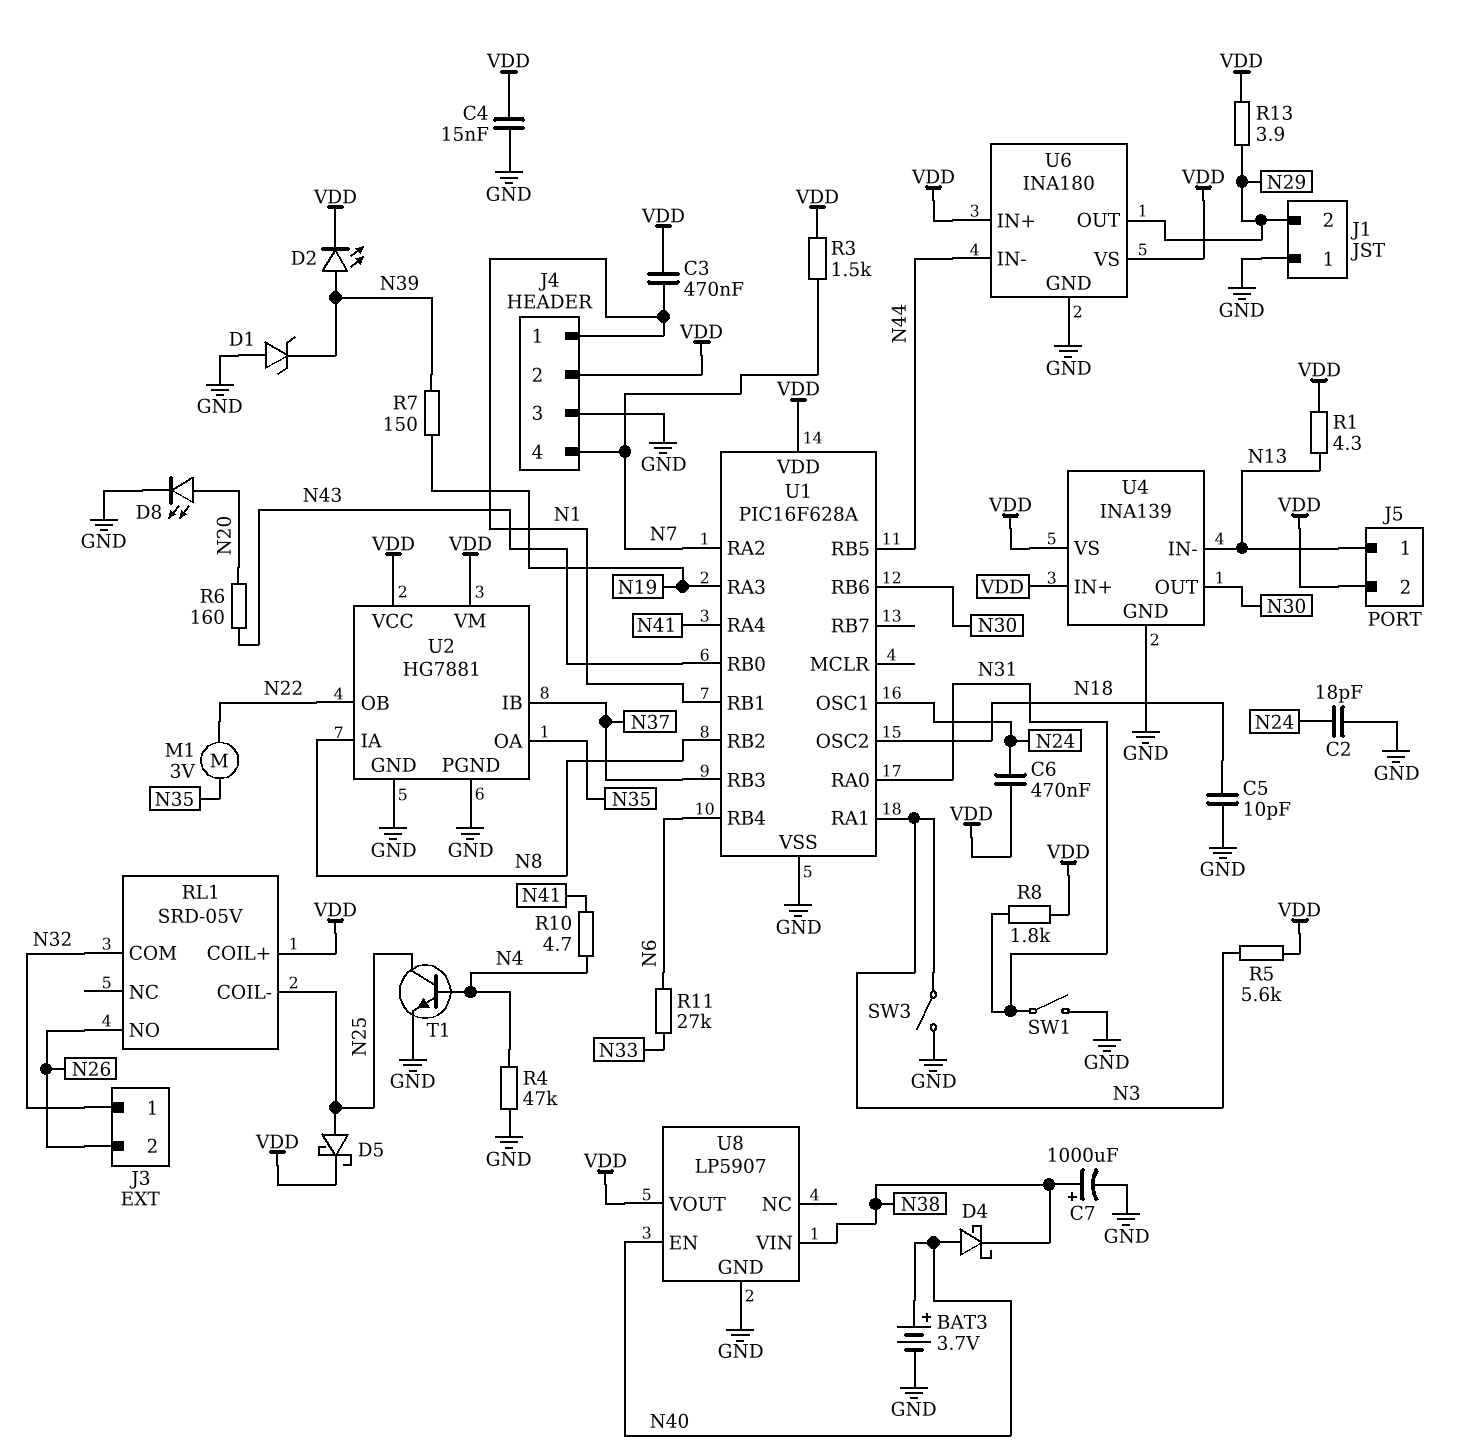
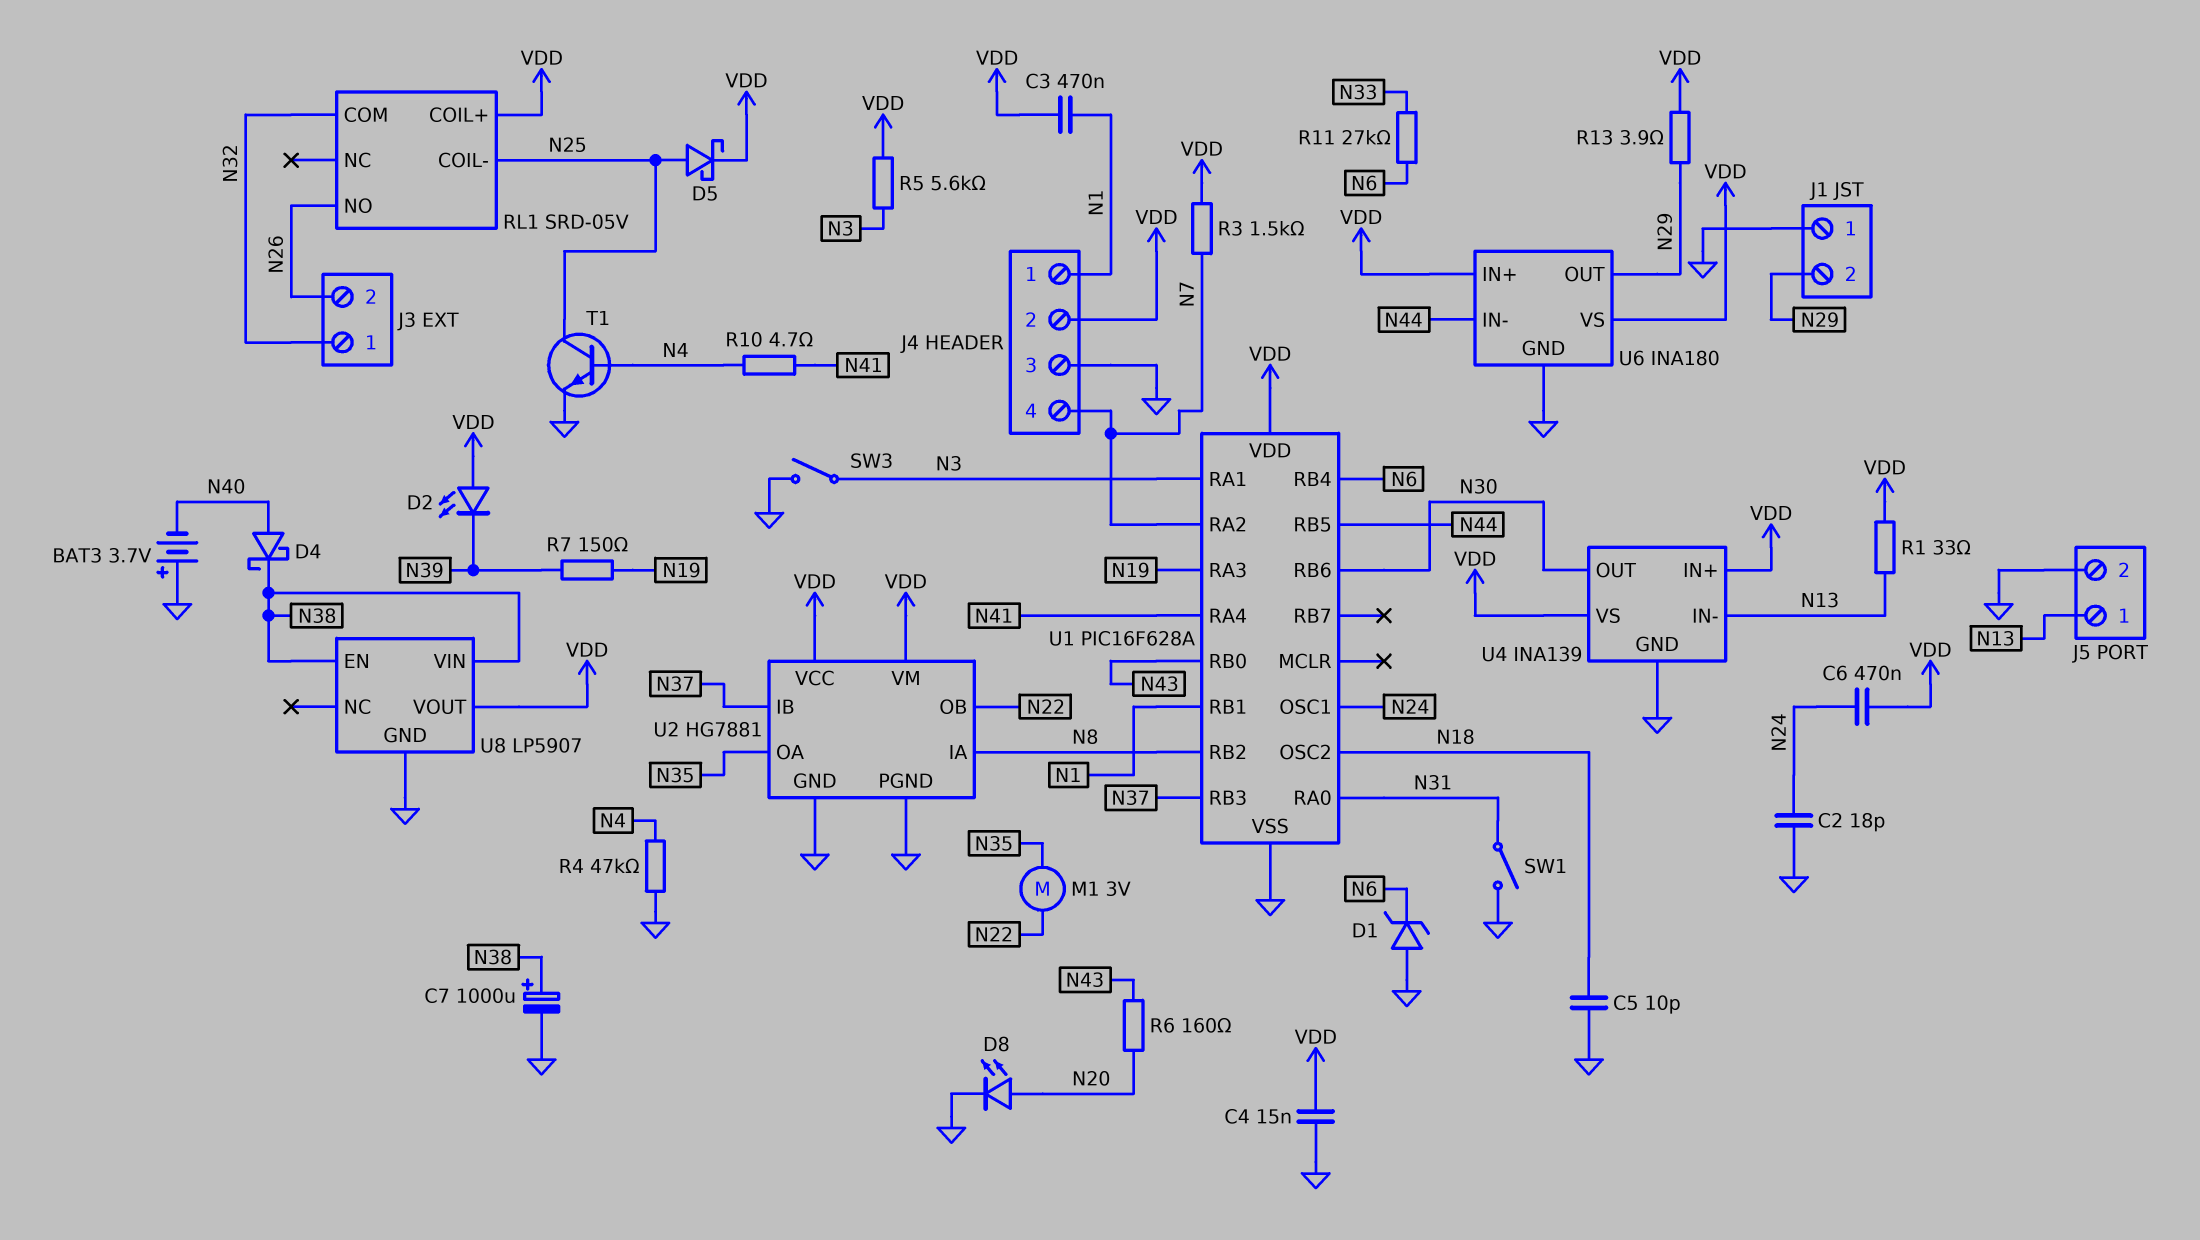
BAT3: 3.7V (plus N40, minus GND) -> 3.7V (plus GND, minus N40)
D1: zener (A GND, K N39) -> zener (A GND, K N6)
D2: LED (A N39, K VDD) -> LED (A VDD, K N39)
J5 pin 2: VDD -> GND
R1: 4.3 (N13, VDD) -> 33 (N13, VDD)
R8: 1.8k (N31, VDD) -> none
U8 pin EN: N40 -> N38

